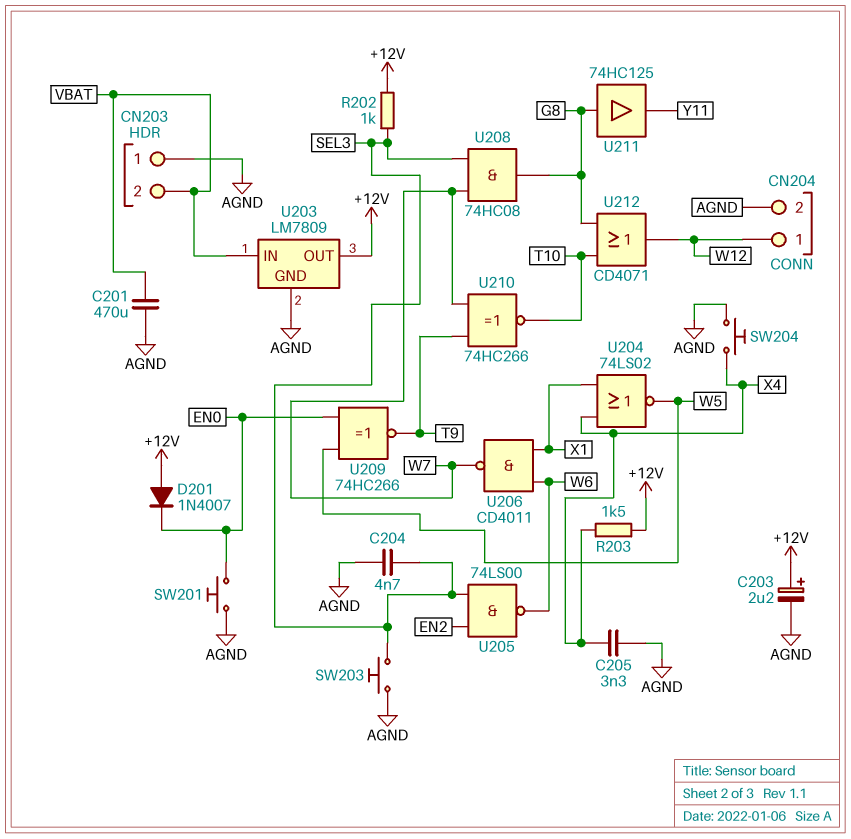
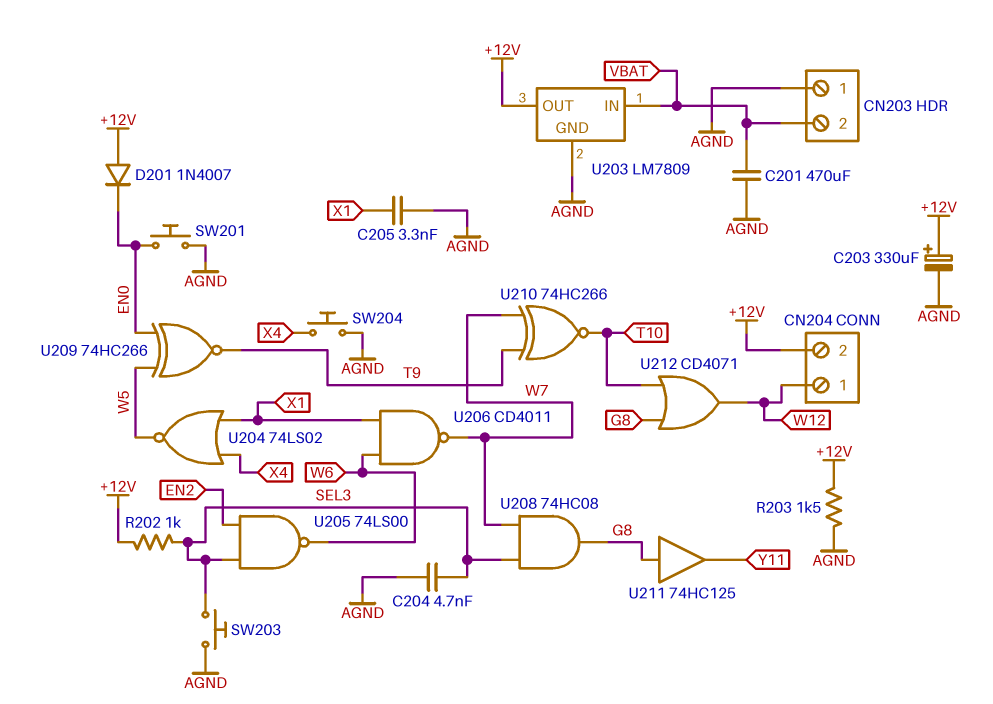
C203: 2.2uF (plus +12V, minus AGND) -> 330uF (plus +12V, minus AGND)
C205: 3.3nF (AGND, X4) -> 3.3nF (AGND, X1)
CN204 pin 2: AGND -> +12V
R203: 1.5k (+12V, X4) -> 1.5k (+12V, AGND)

